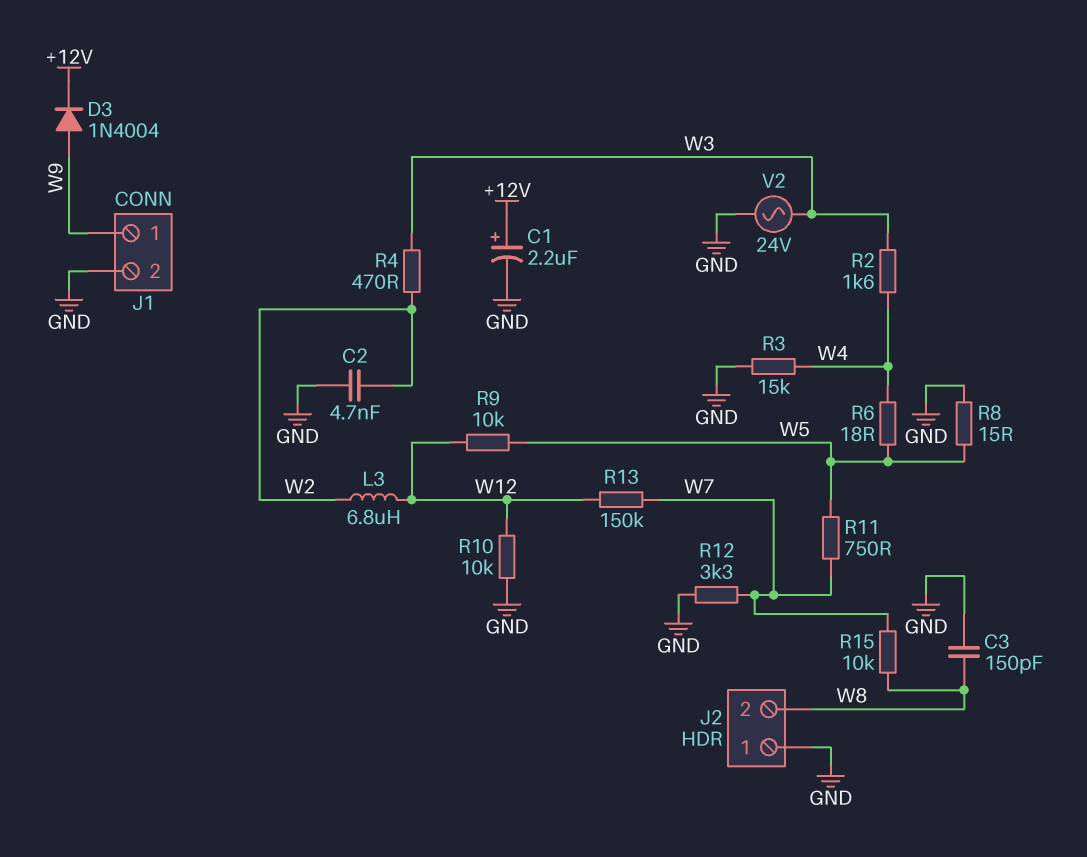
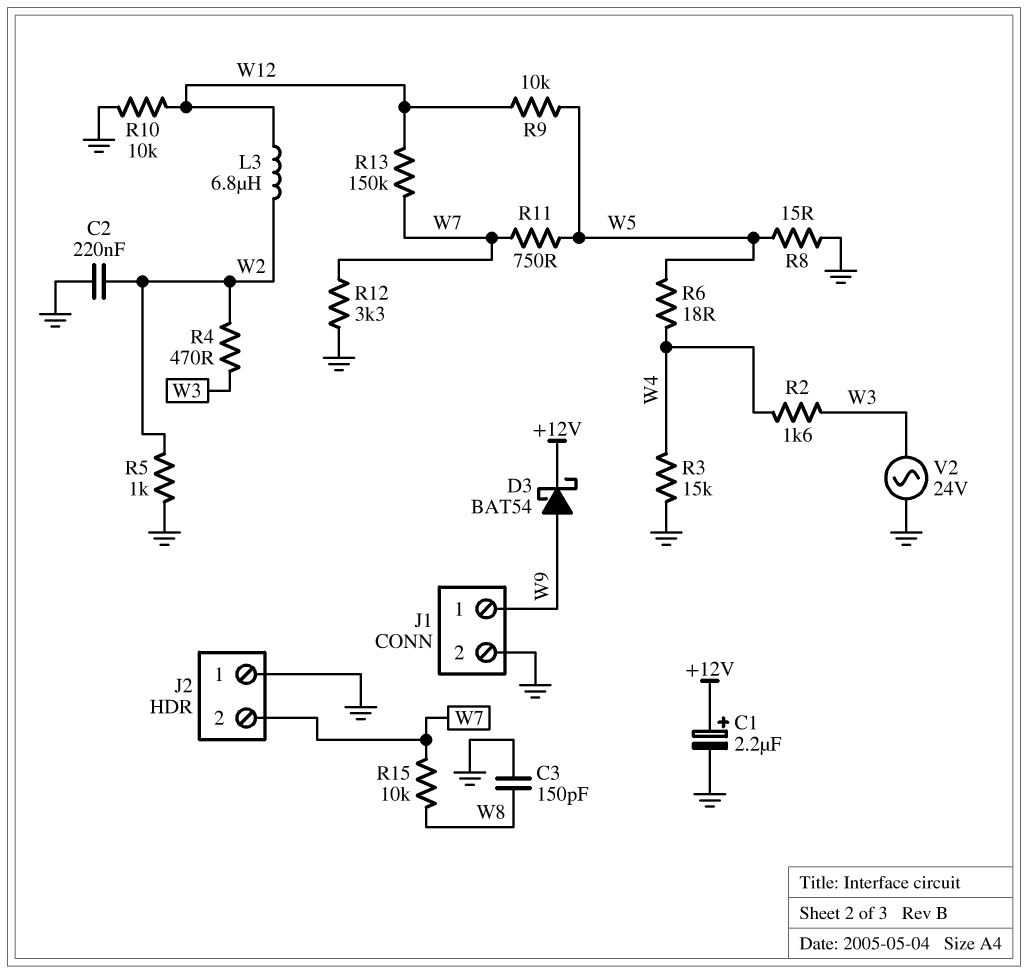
C2: 4.7nF (GND, W2) -> 220nF (GND, W2)
D3: diode 1N4004 (A W9, K +12V) -> schottky BAT54 (A W9, K +12V)
J2 pin 2: W8 -> W7
R5: none -> 1k (GND, W2)

